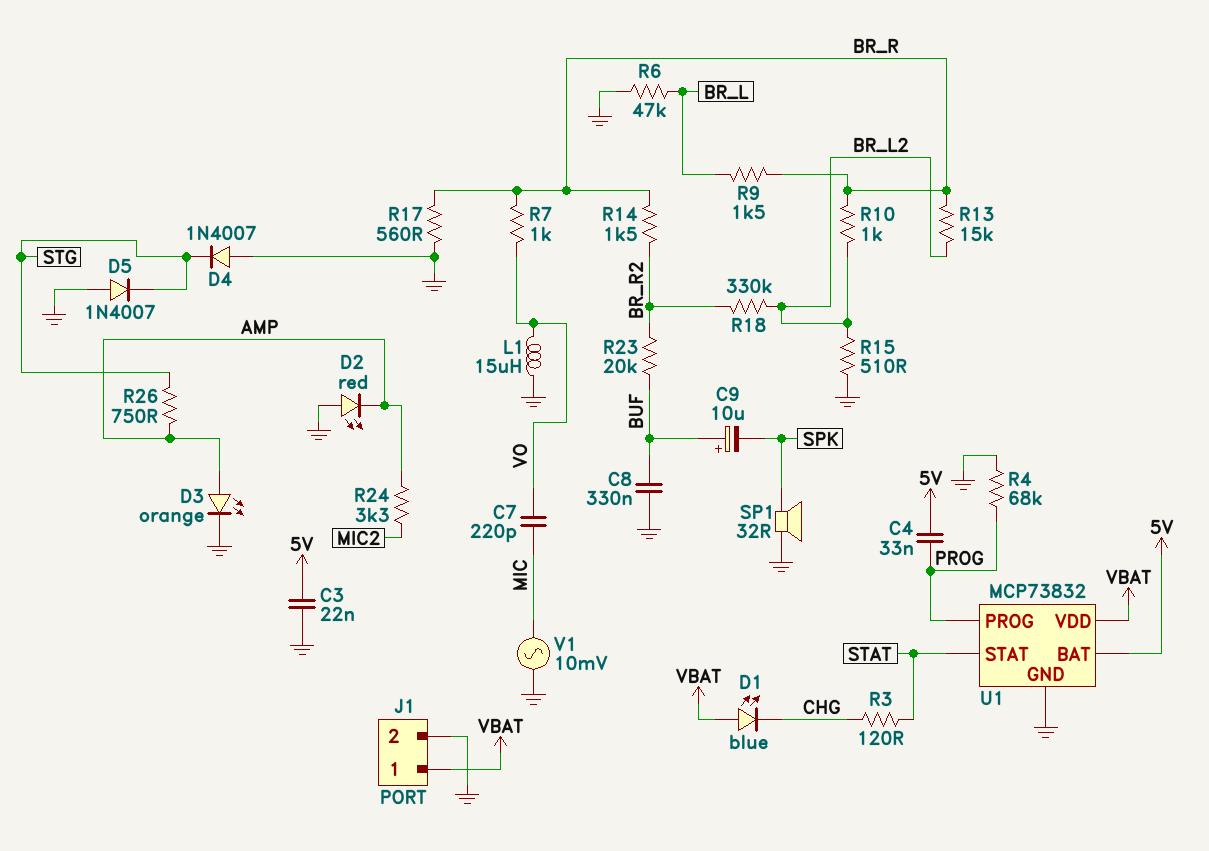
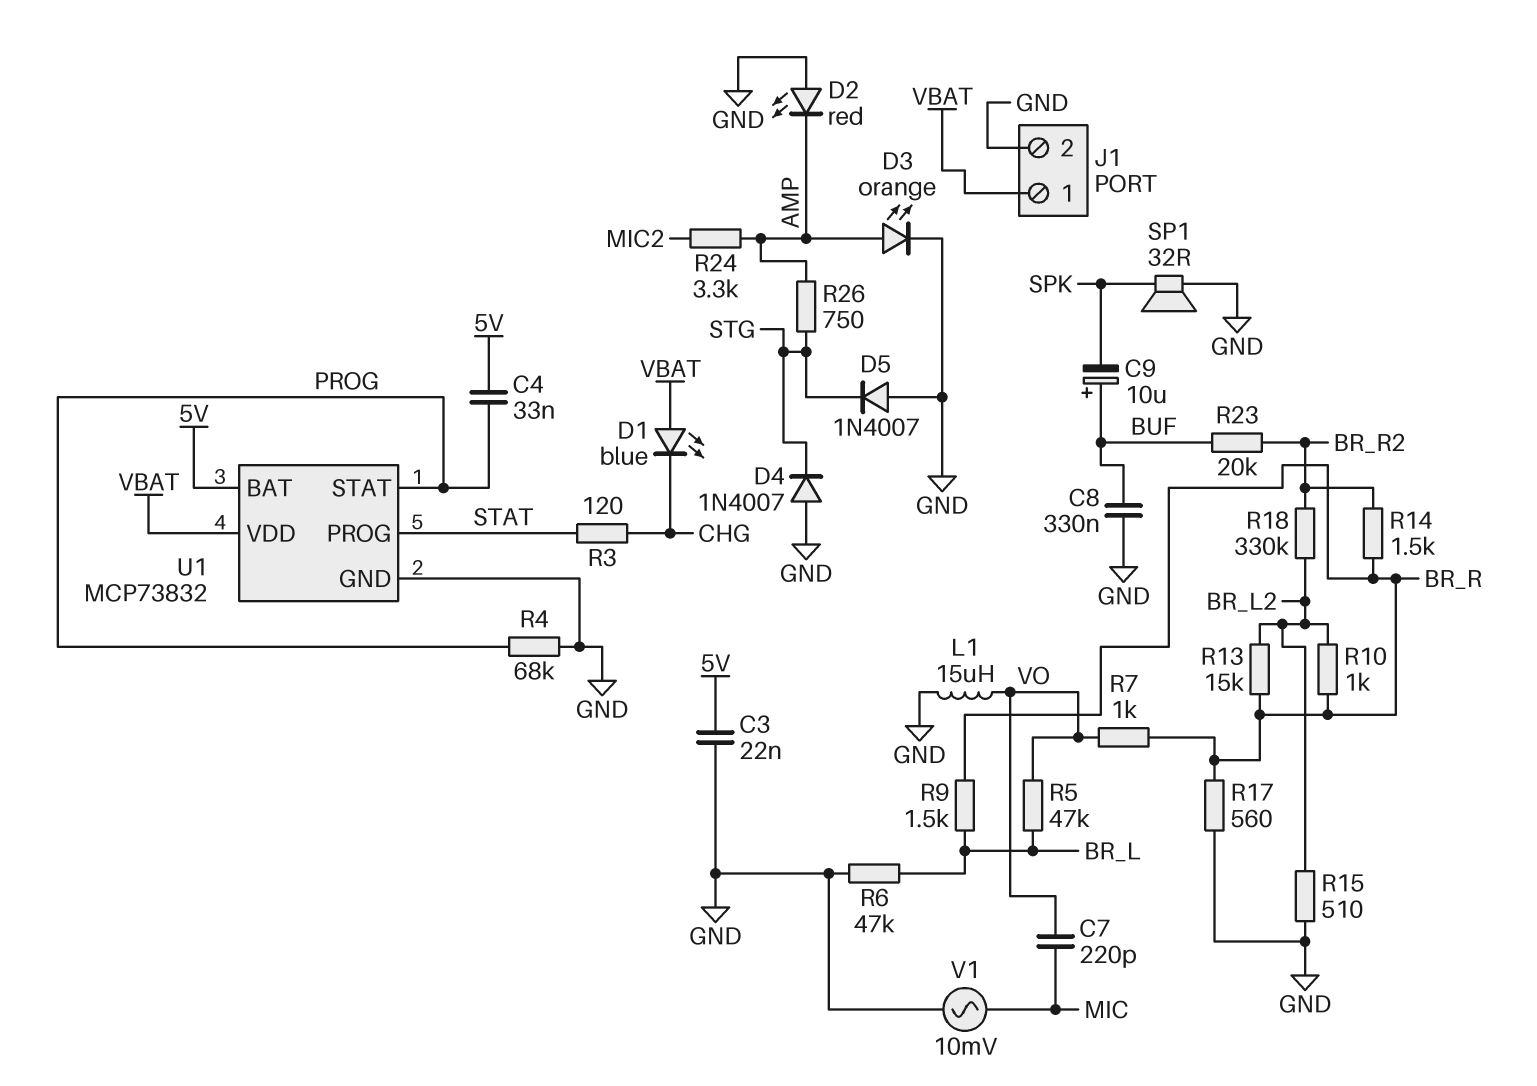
R5: none -> 47k (BR_L, VO)
U1 pin PROG: PROG -> STAT
U1 pin STAT: STAT -> PROG

